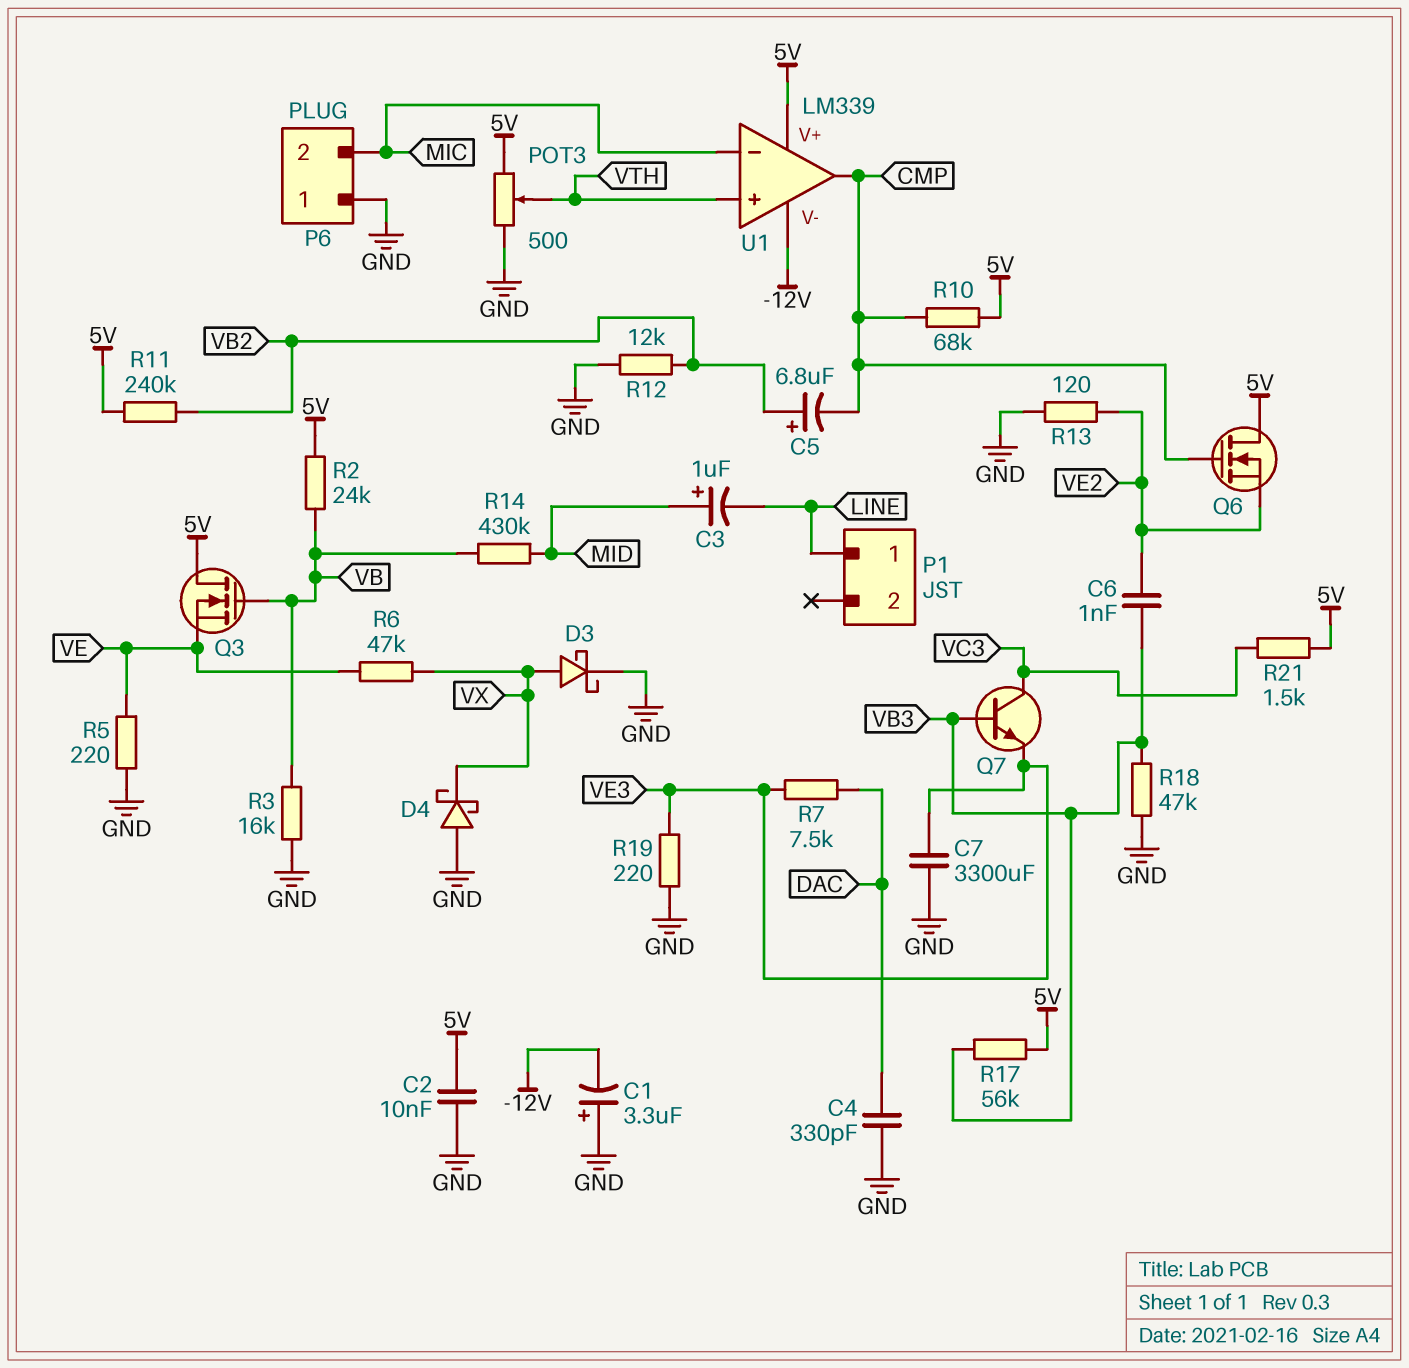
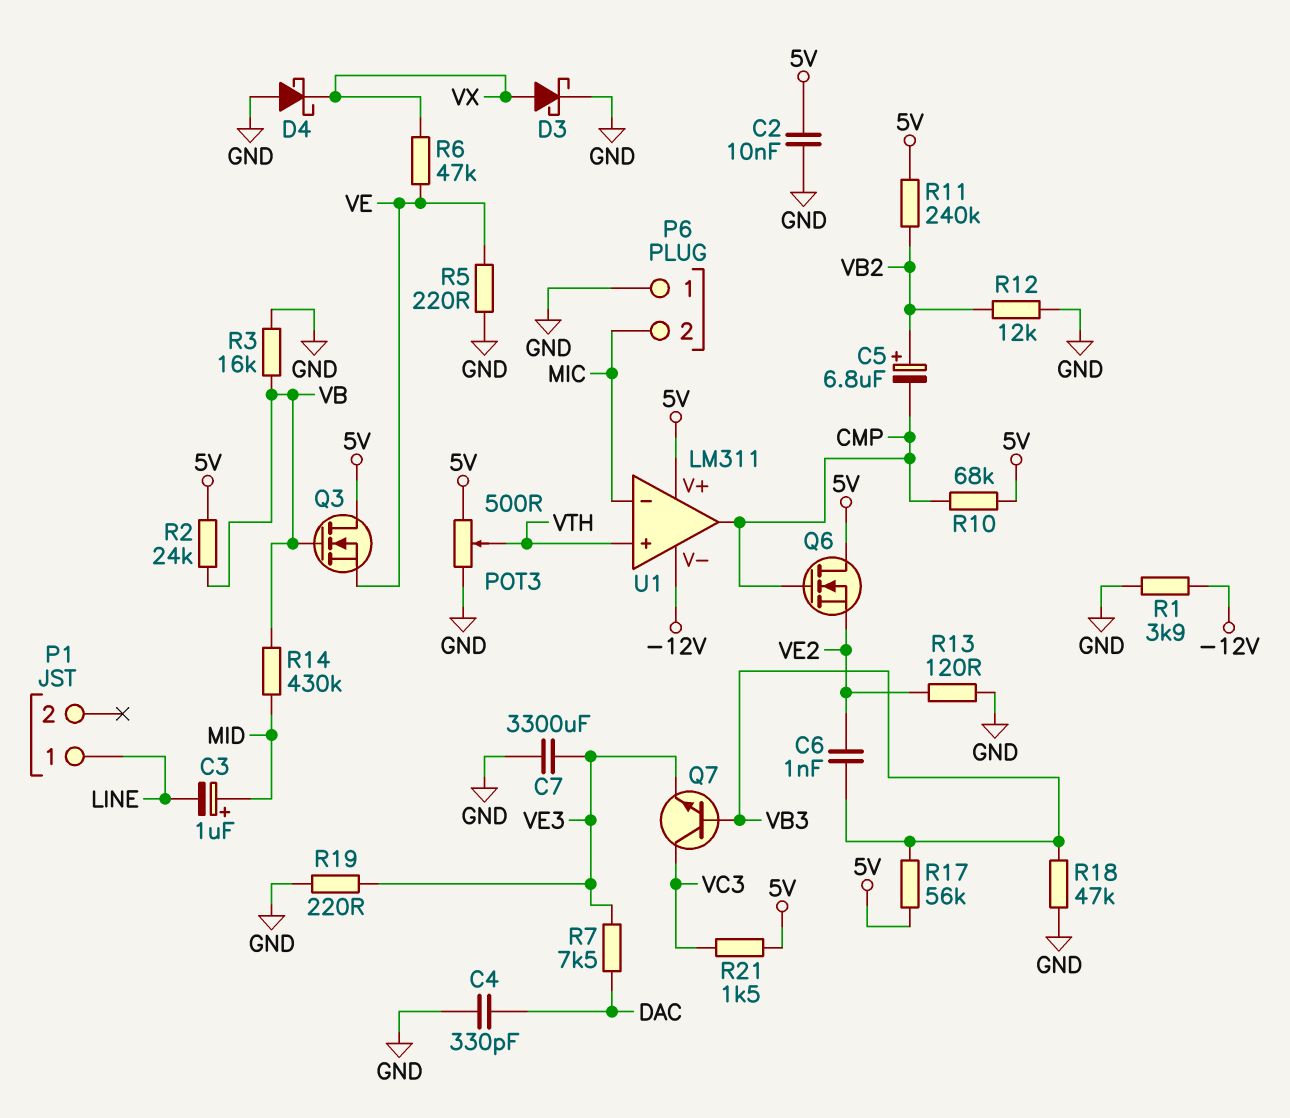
C1: 3.3uF (plus GND, minus -12V) -> none
R1: none -> 3.9k (-12V, GND)
U1: LM339 -> LM311

